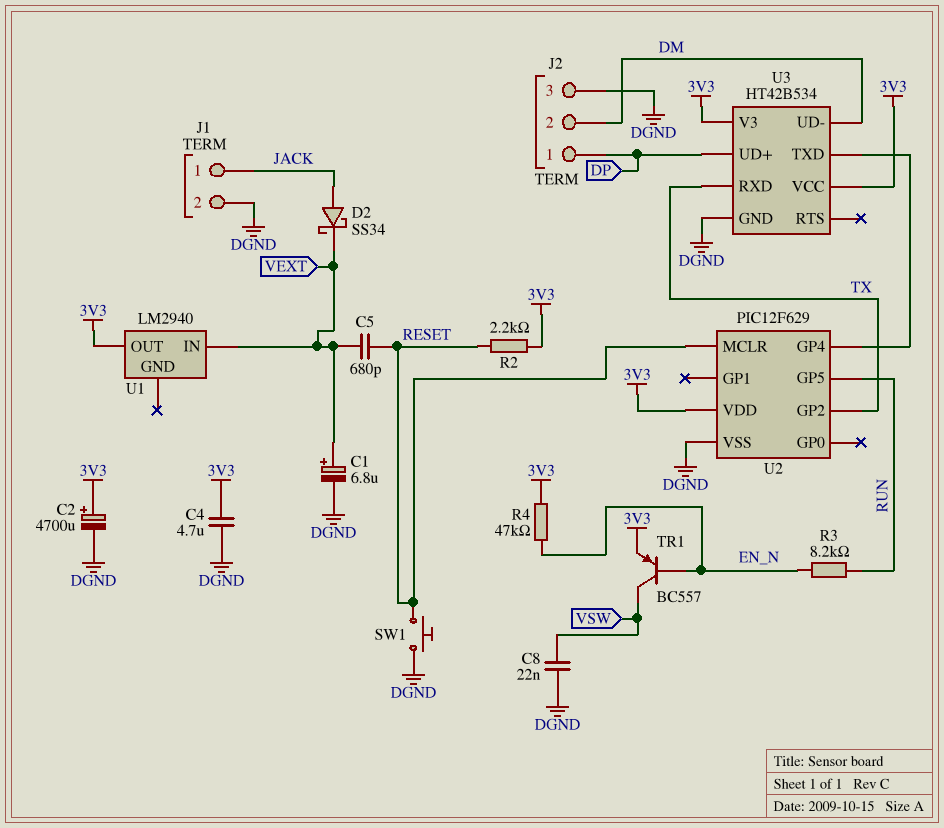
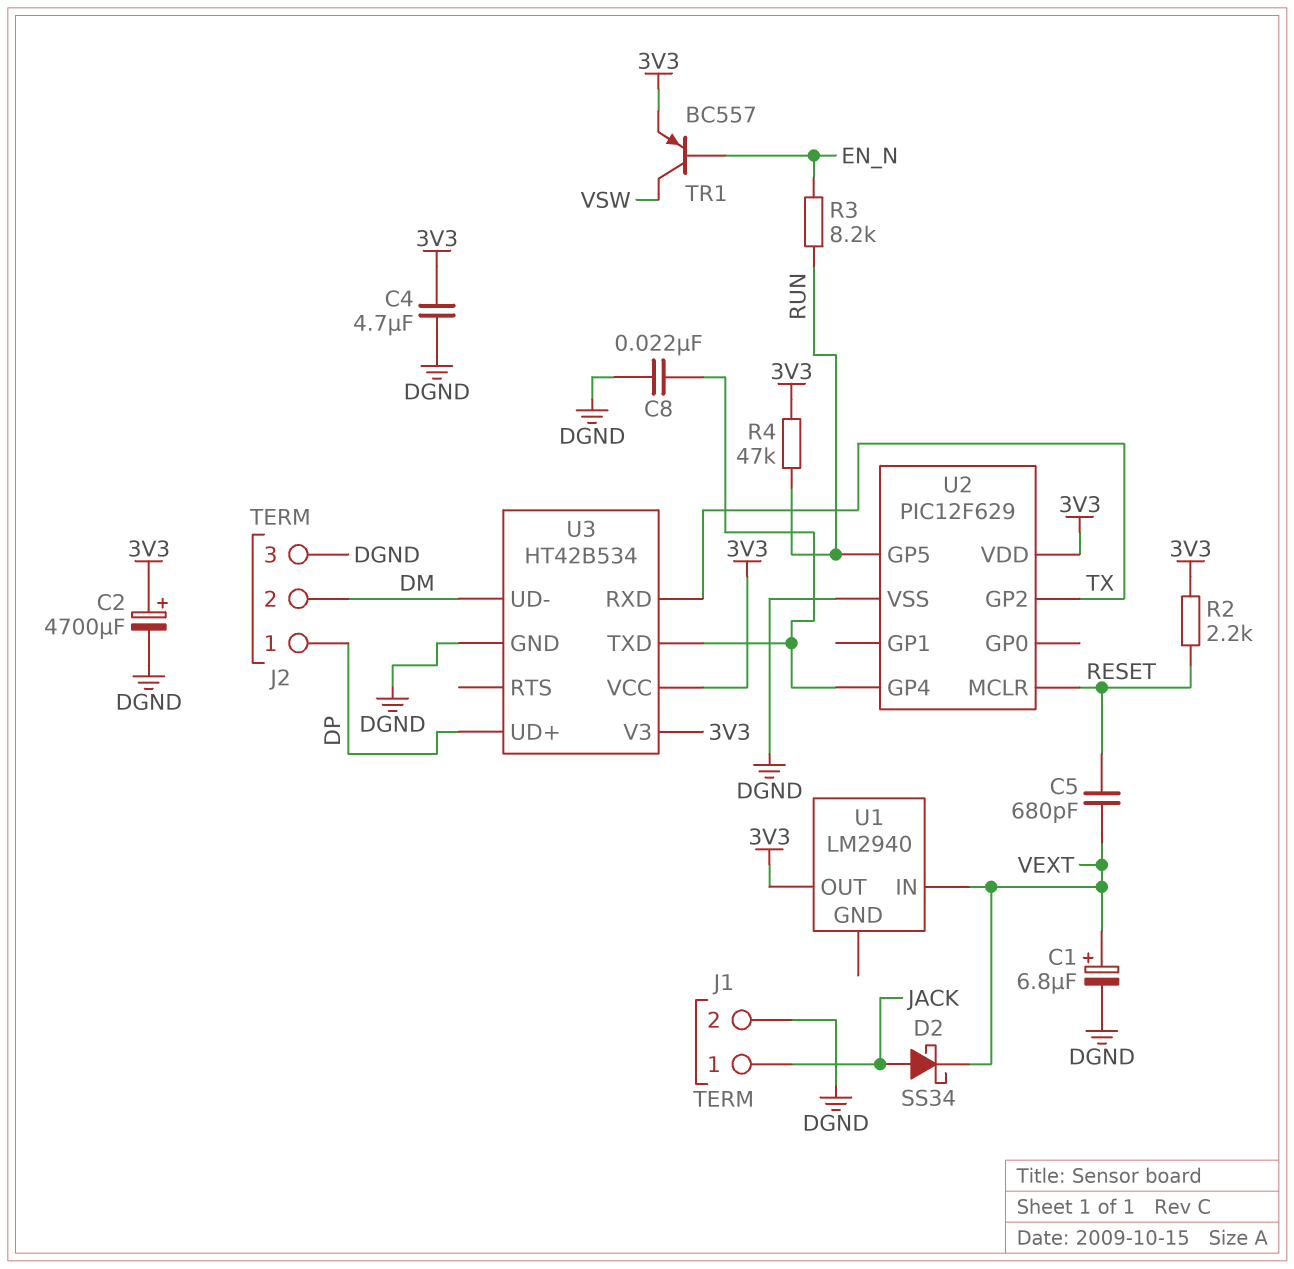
C8: 22nF (DGND, VSW) -> 22nF (DGND, U2/GP4)
R4: 47k (3V3, EN_N) -> 47k (3V3, RUN)
SW1: button (DGND, RESET) -> none

